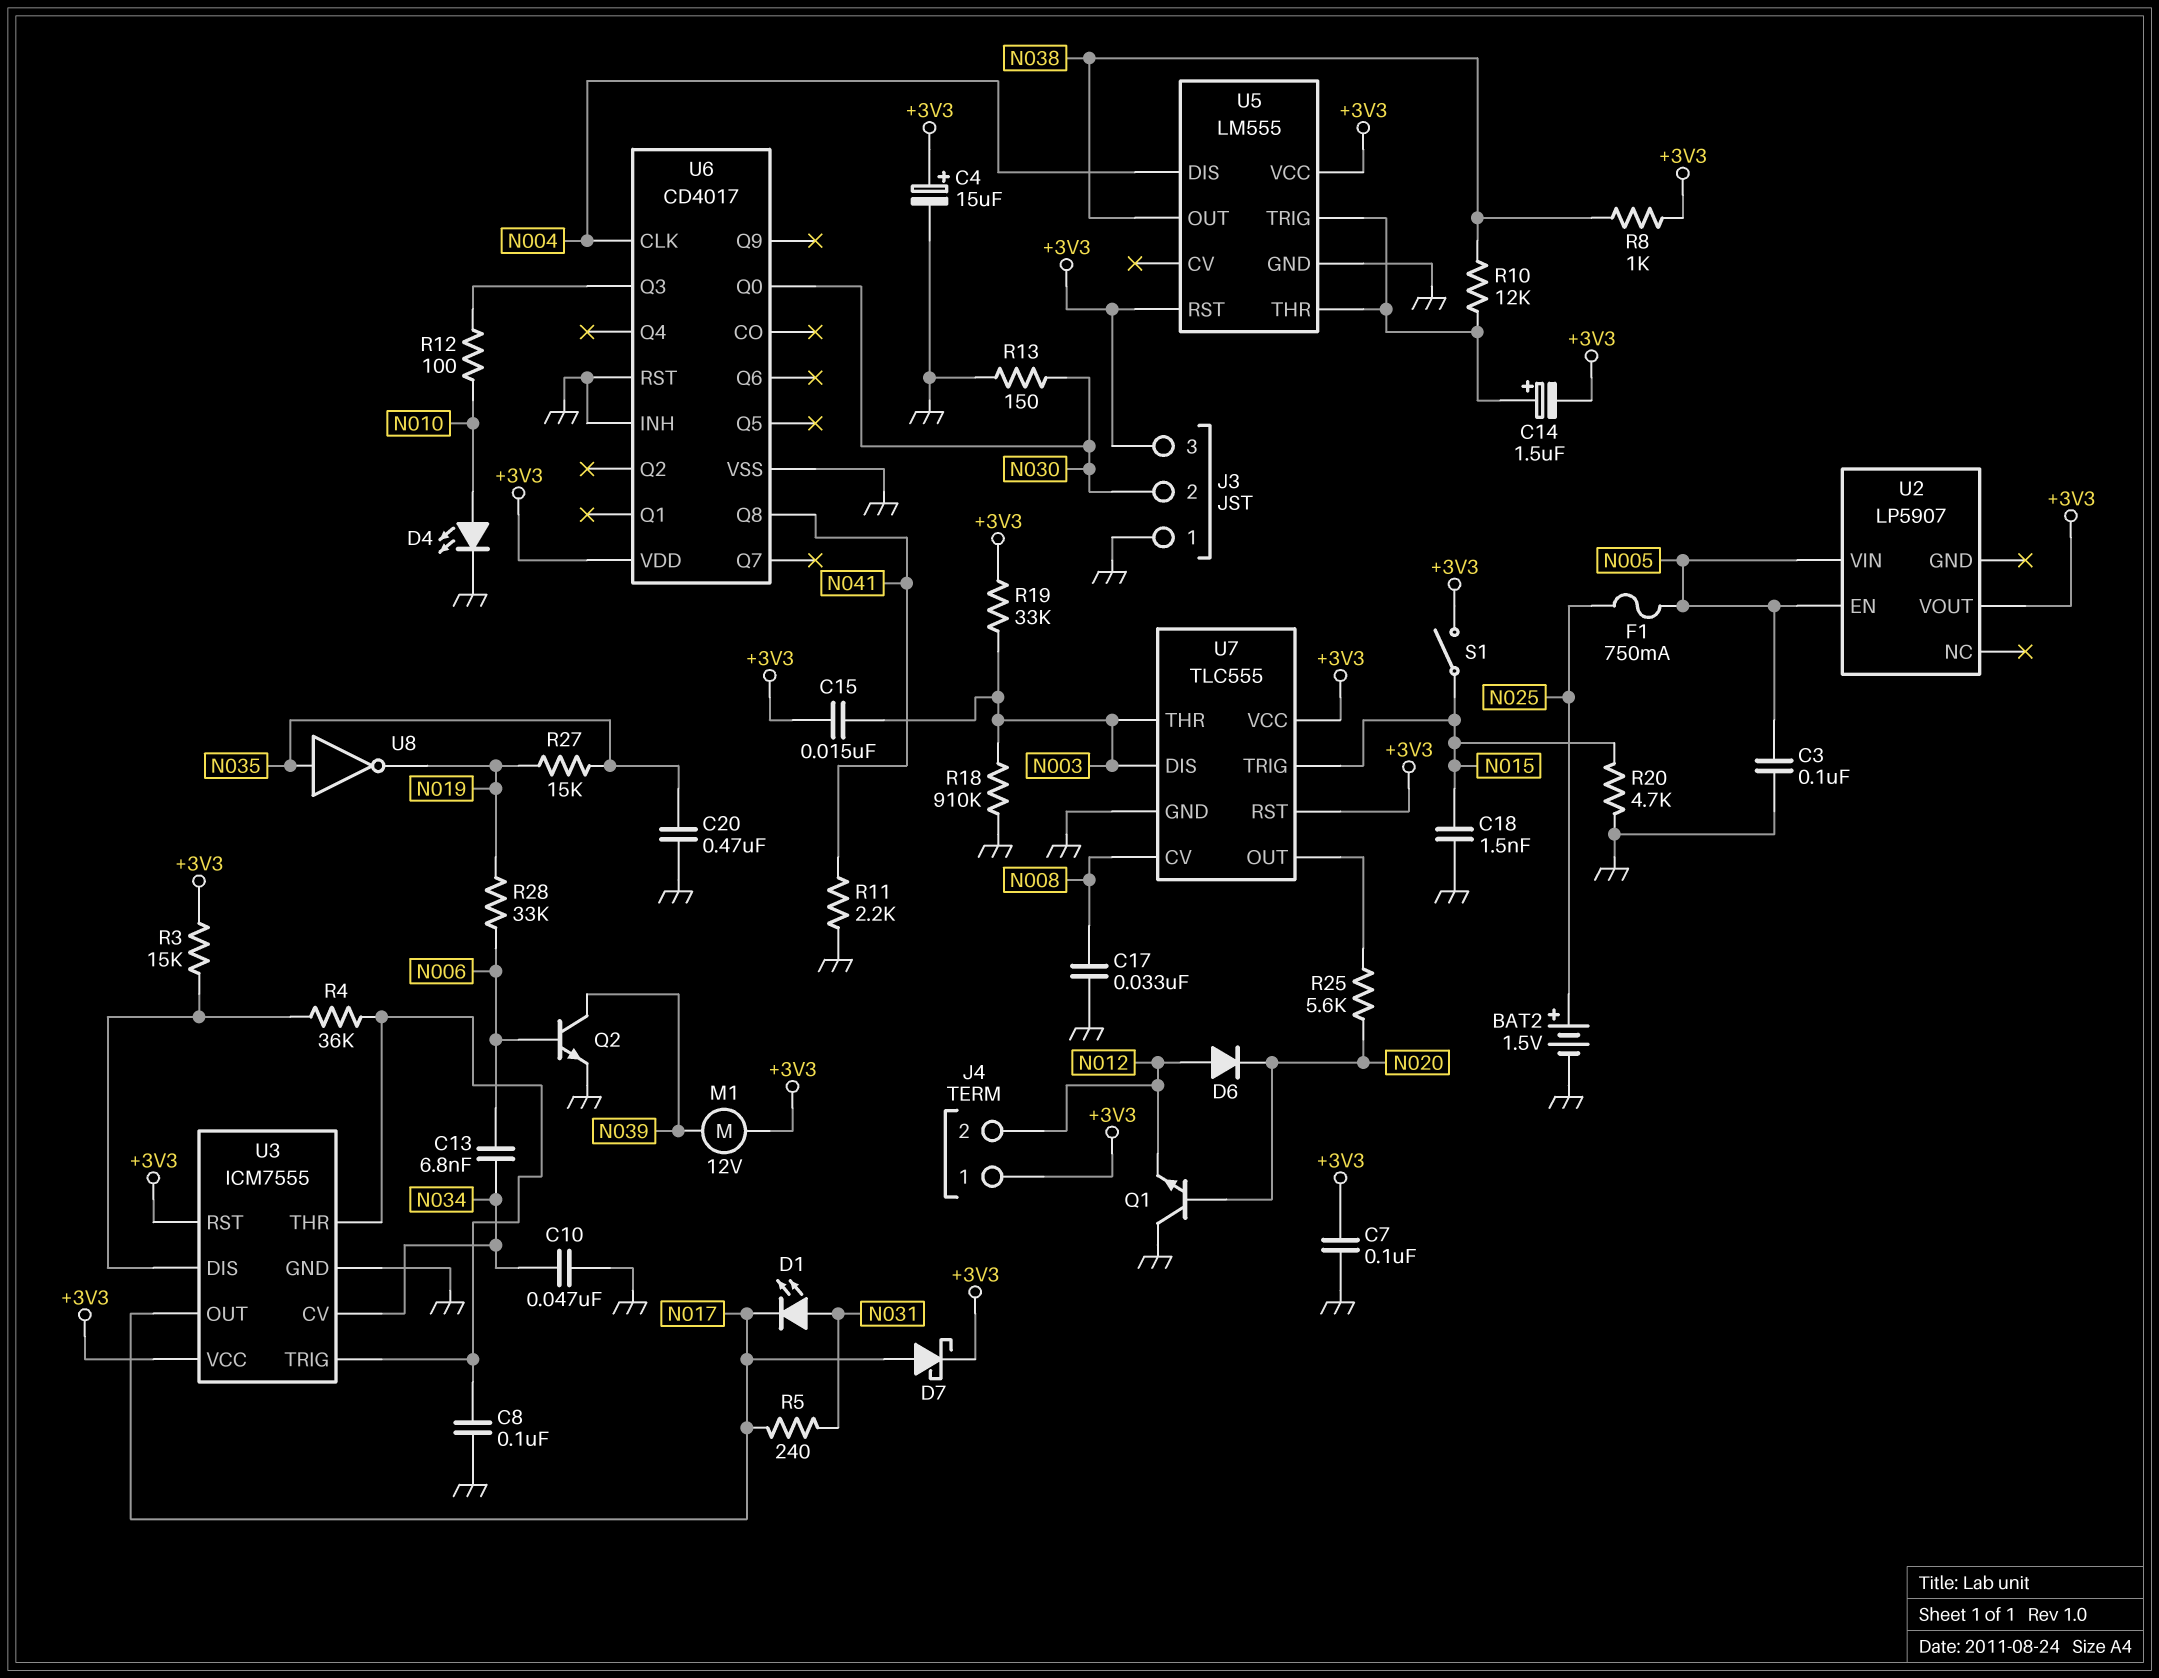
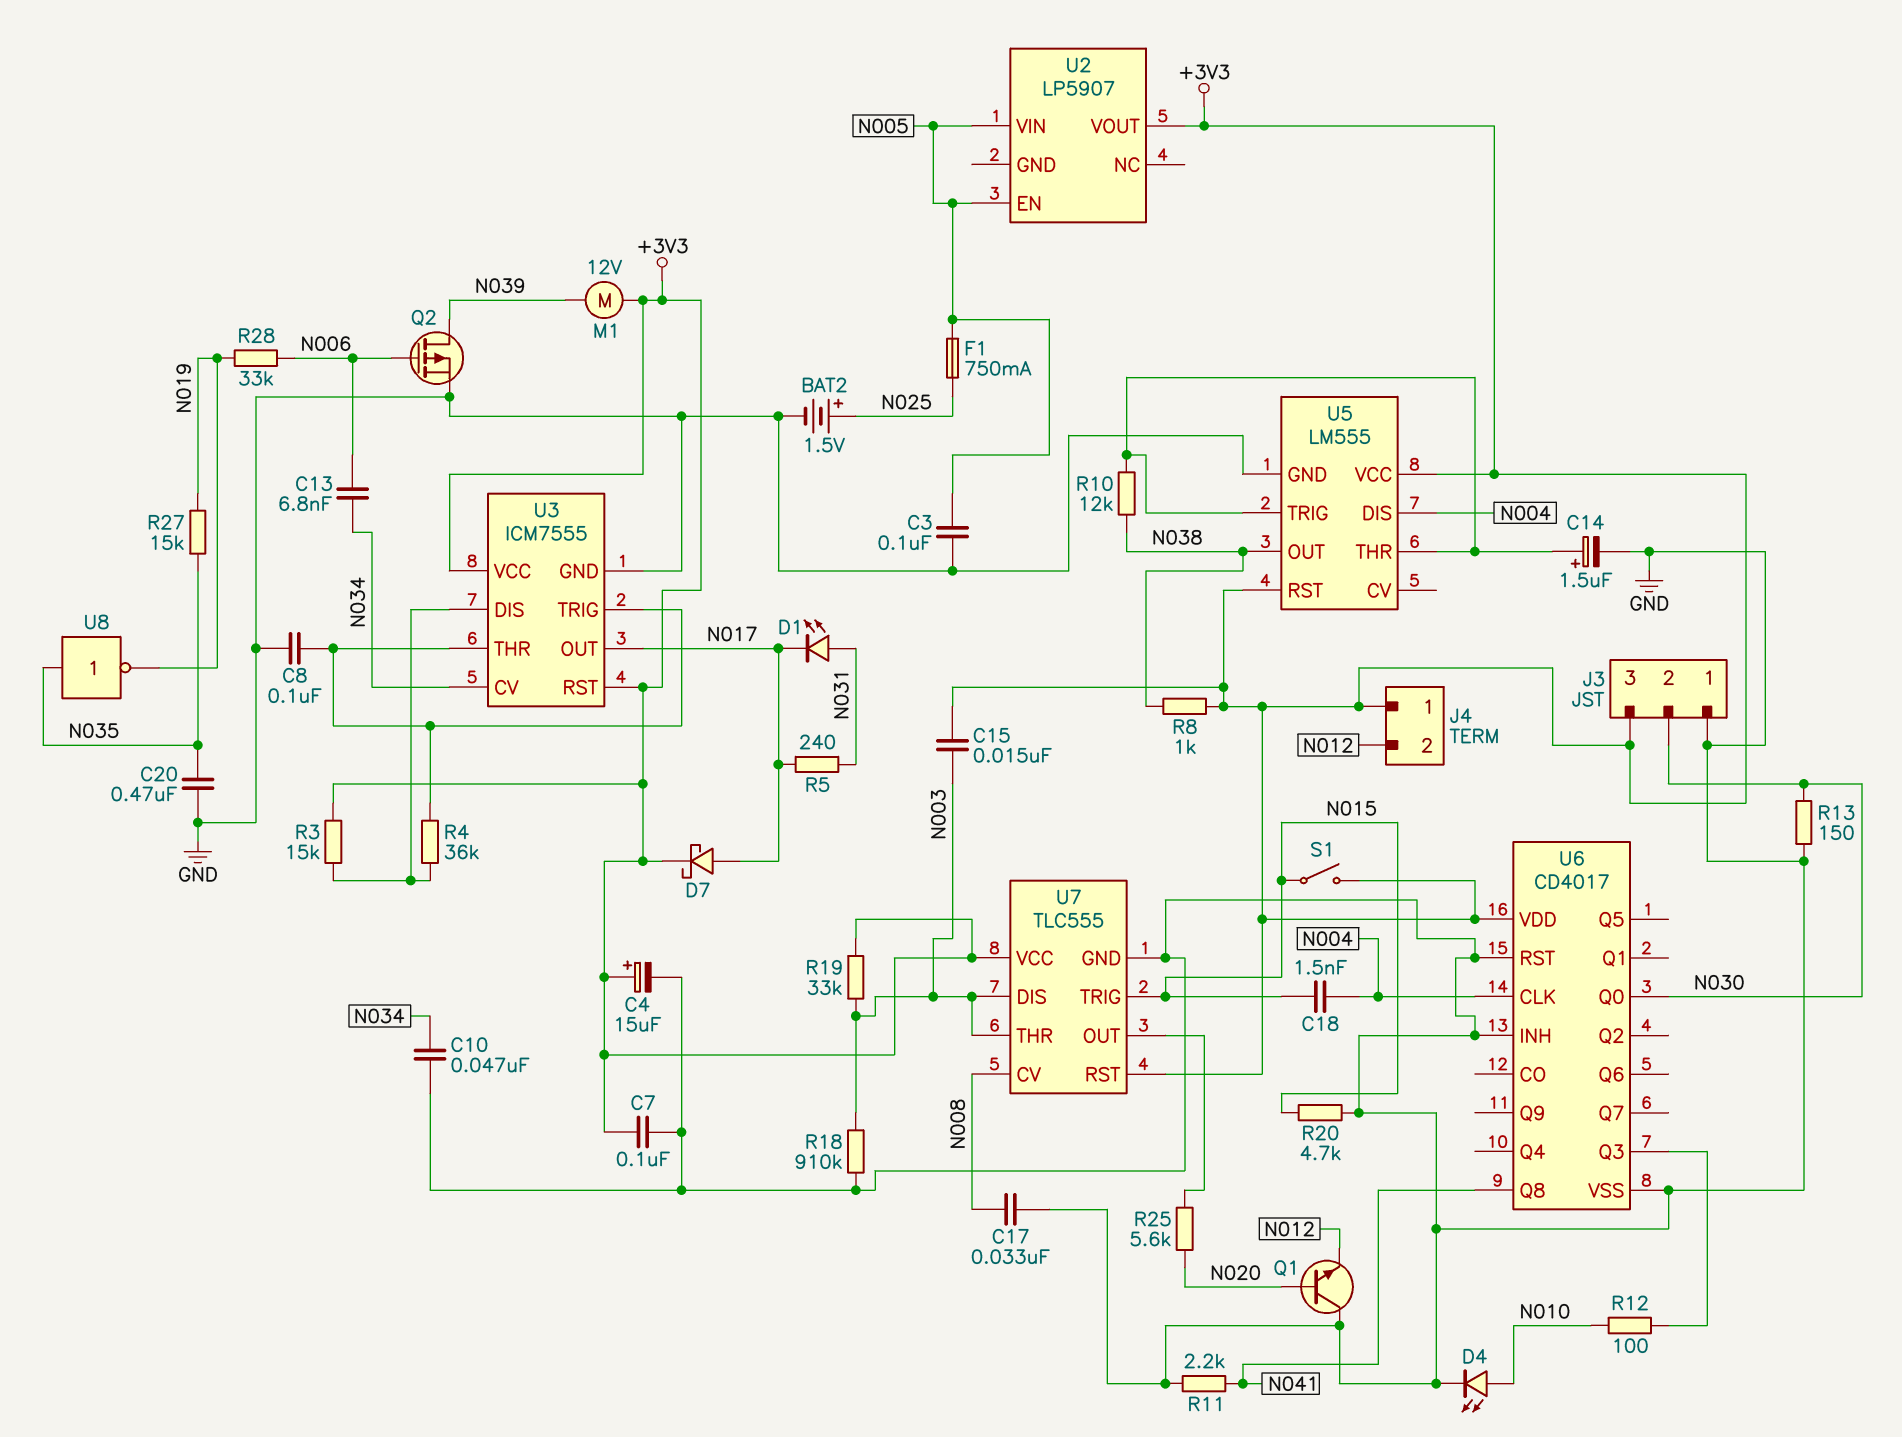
C14: 1.5uF (plus U5/THR, minus +3V3) -> 1.5uF (plus U5/THR, minus GND)
C18: 1.5nF (GND, N015) -> 1.5nF (N004, N015)
D6: diode (A N012, K N020) -> none
Q2: NPN (B N006, C N039, E GND) -> PMOS (G N006, D N039, S GND)

